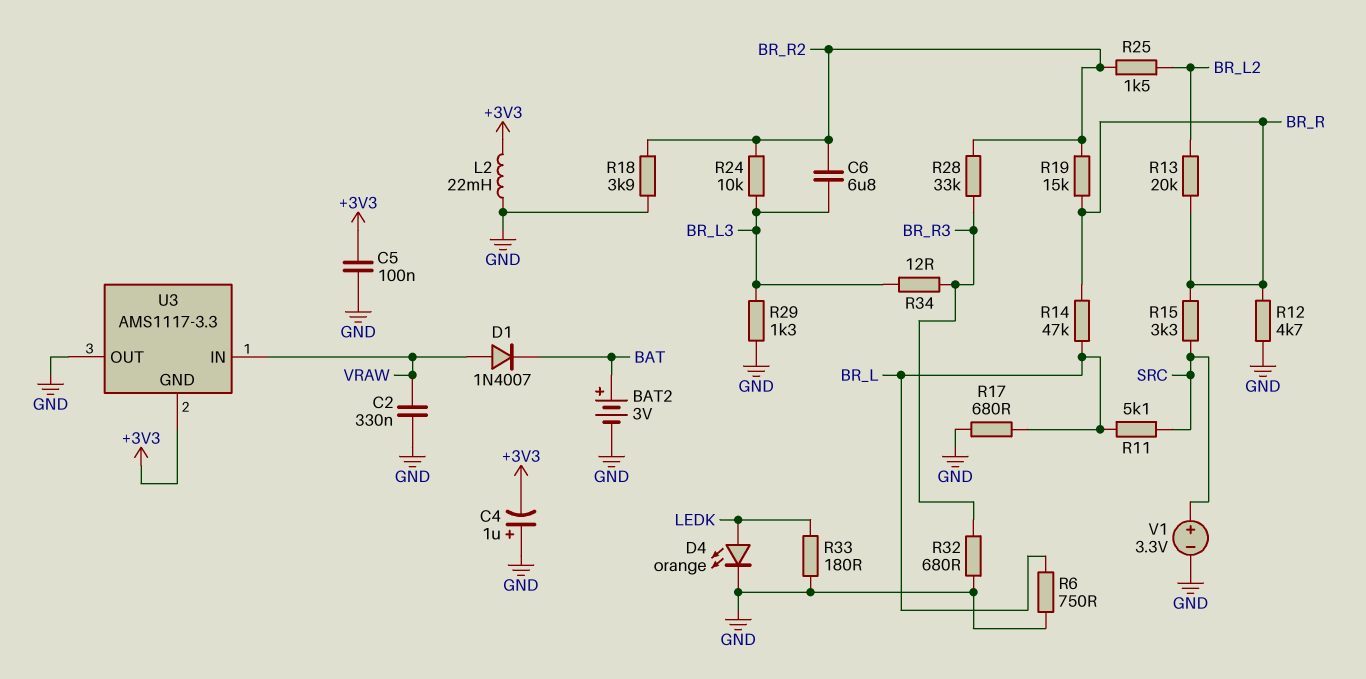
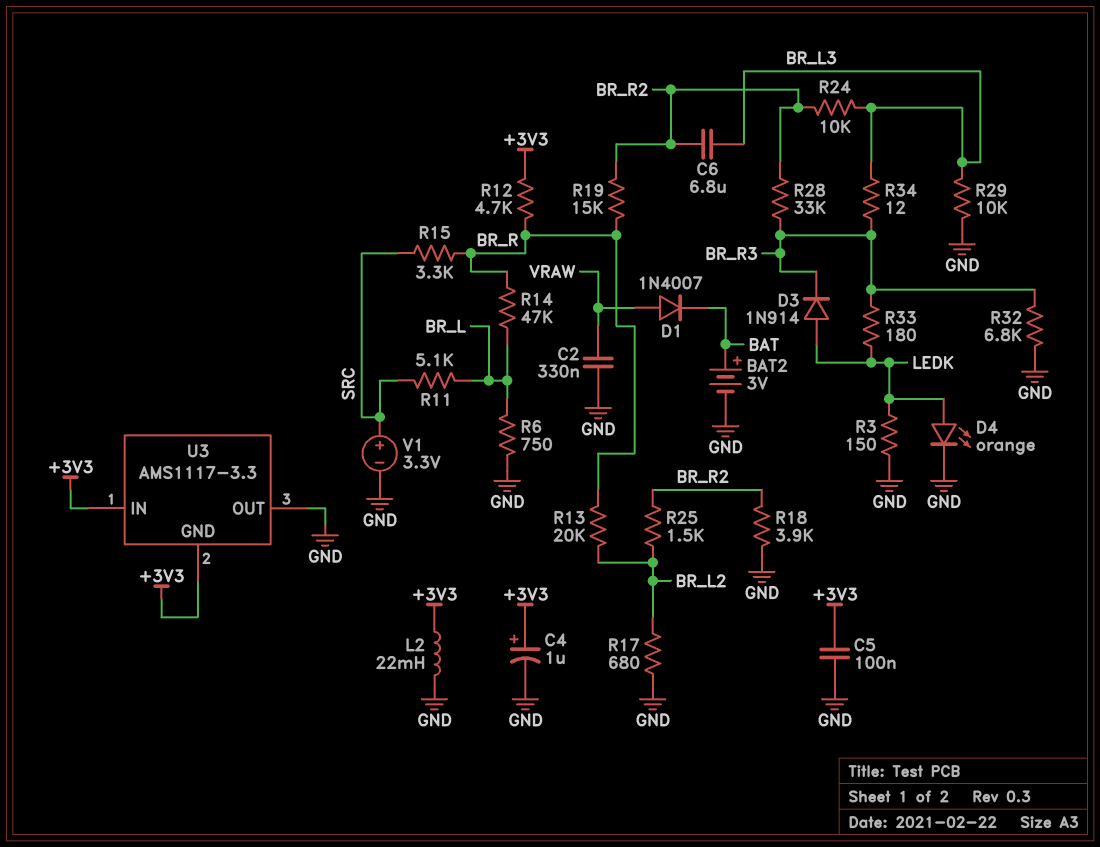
C4: 1uF (plus GND, minus +3V3) -> 1uF (plus +3V3, minus GND)
D3: none -> diode 1N914 (A LEDK, K BR_R3)
R3: none -> 150 (GND, LEDK)
R12: 4.7k (BR_R, GND) -> 4.7k (+3V3, BR_R)
R17: 680 (BR_L, GND) -> 680 (BR_L2, GND)
R29: 1.3k (BR_L3, GND) -> 10k (BR_L3, GND)
R32: 680 (BR_R3, GND) -> 6.8k (BR_R3, GND)
R33: 180 (GND, LEDK) -> 180 (BR_R3, LEDK)
U3 pin IN: VRAW -> +3V3

